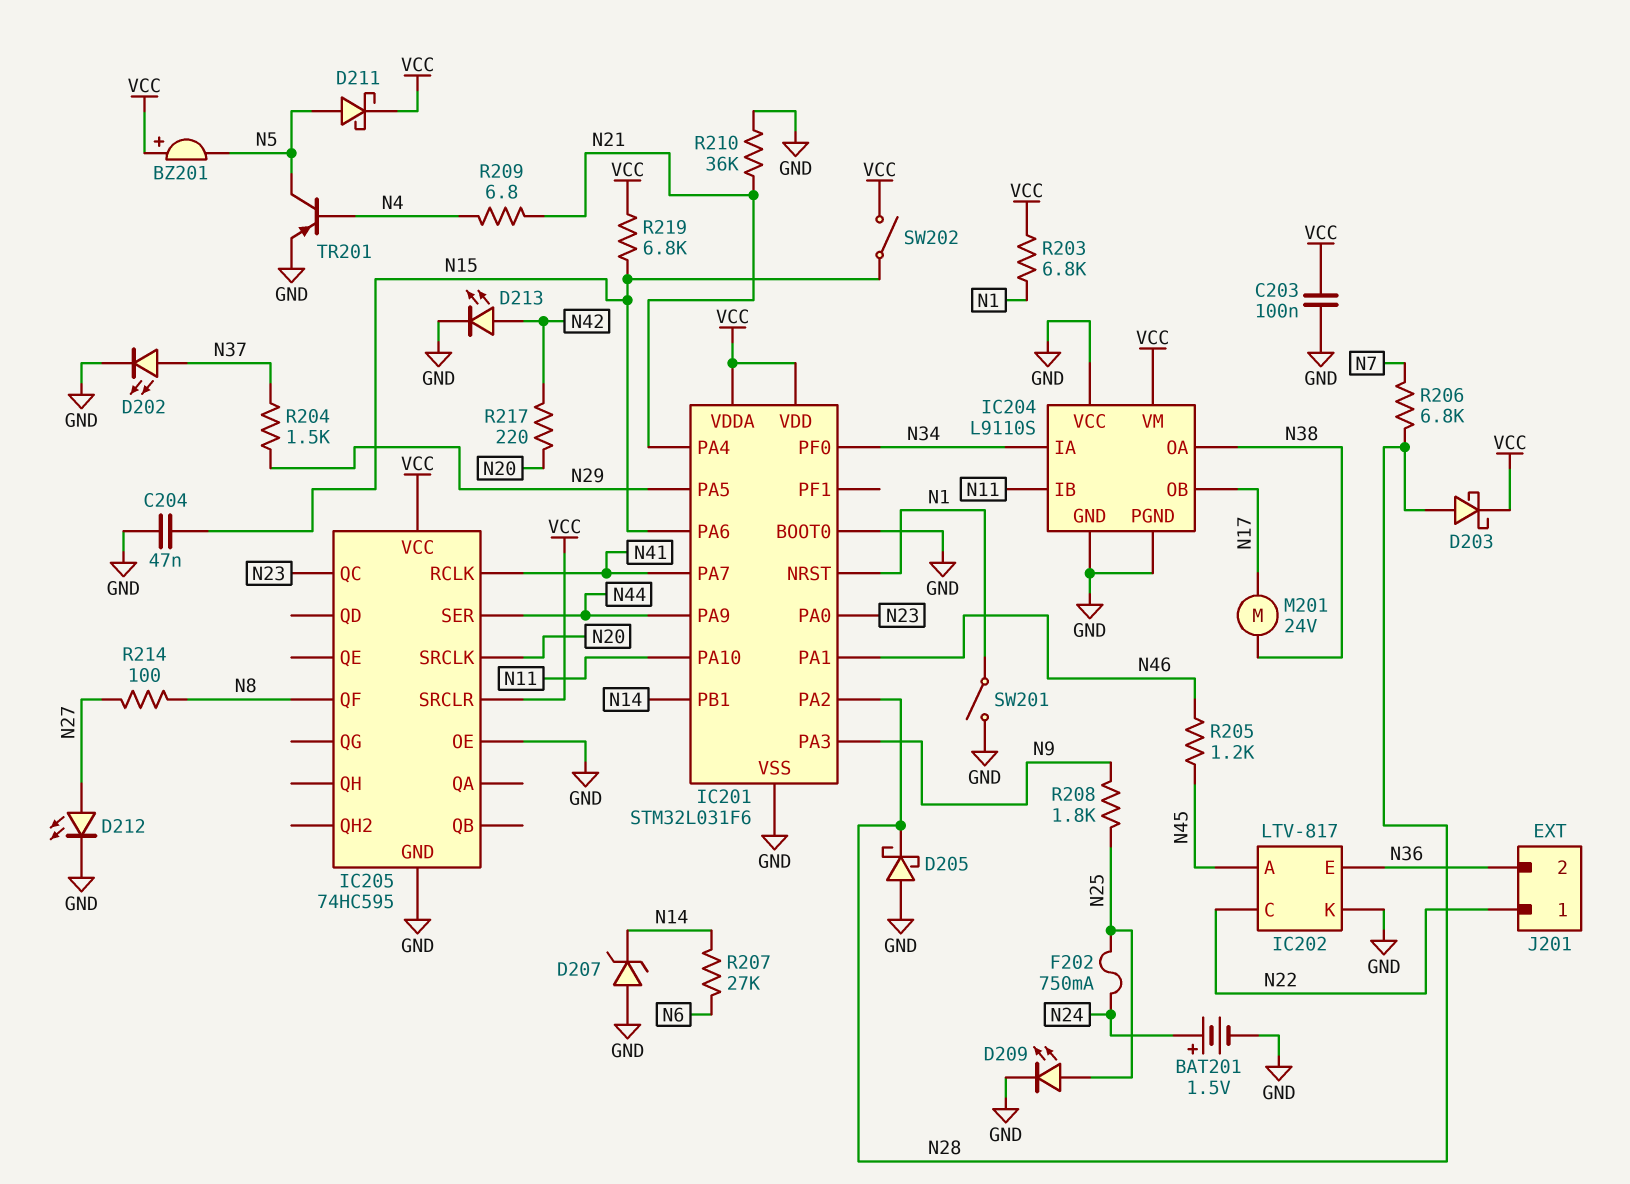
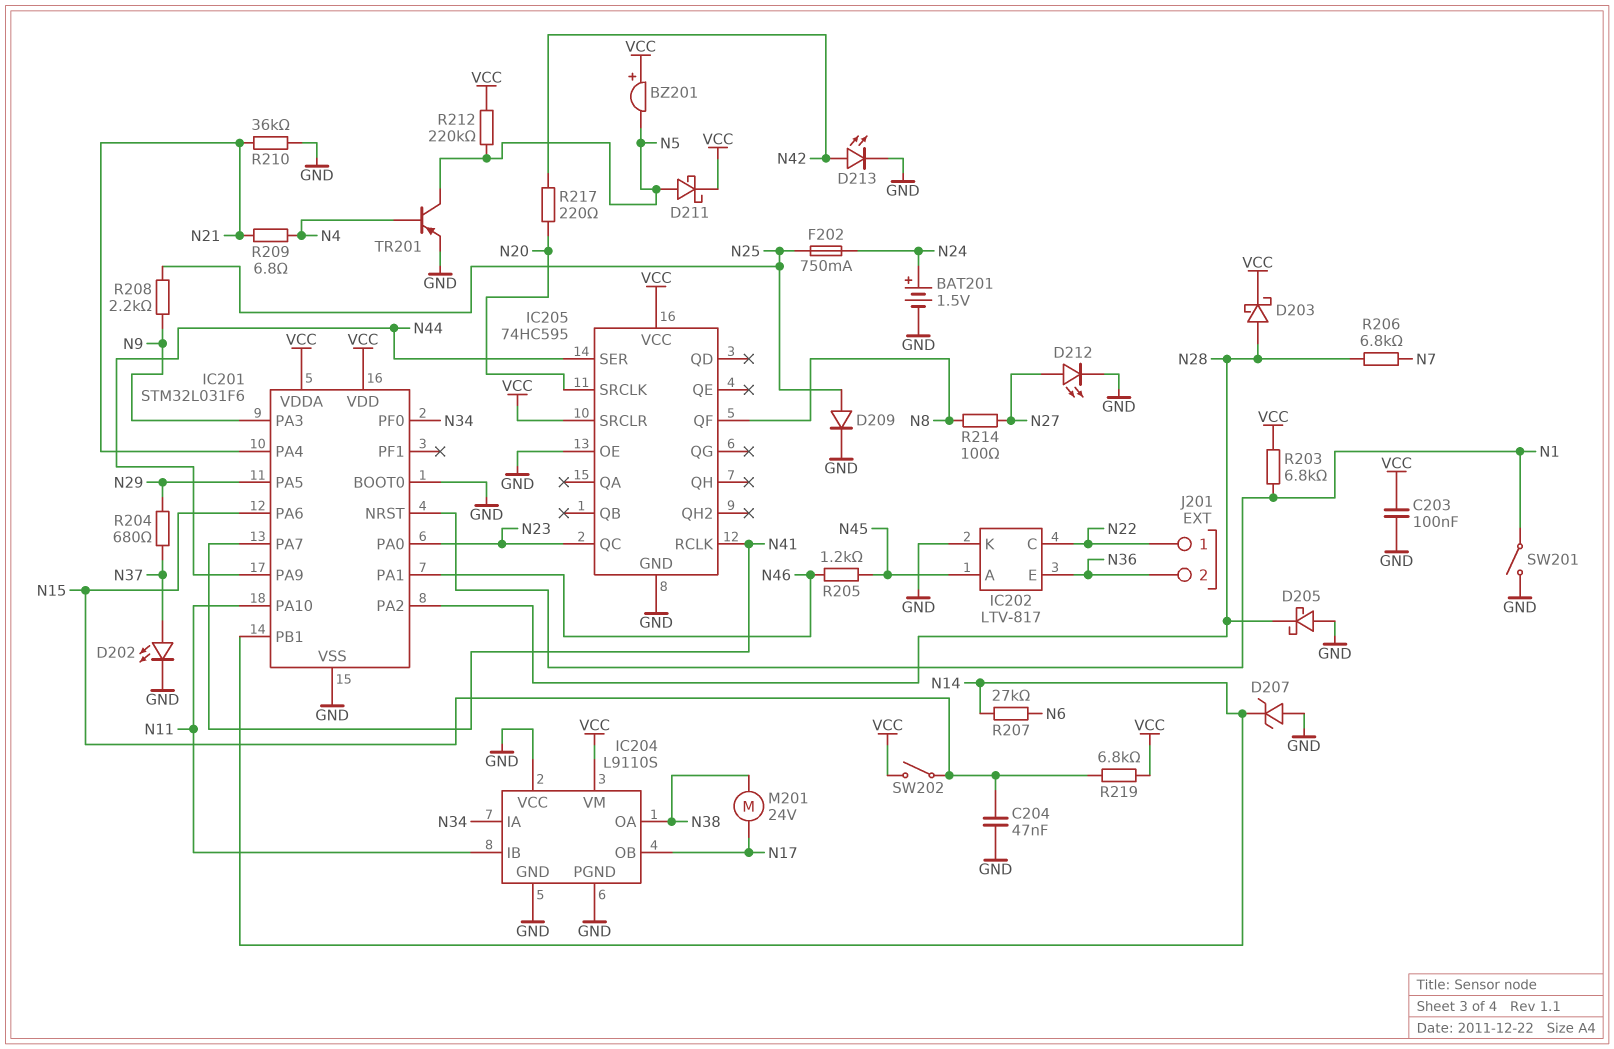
D209: LED (A N25, K GND) -> diode (A N25, K GND)
R204: 1.5k (N29, N37) -> 680 (N29, N37)
R208: 1.8k (N9, N25) -> 2.2k (N9, N25)
R212: none -> 220k (N5, VCC)

